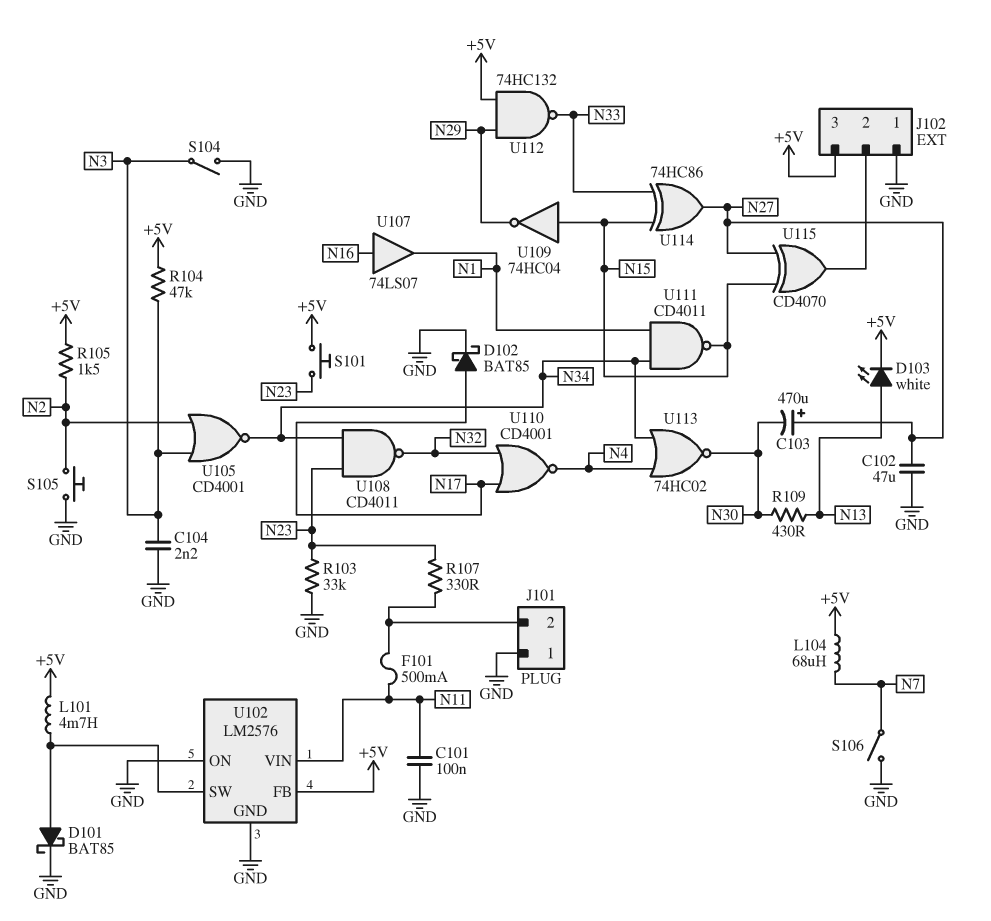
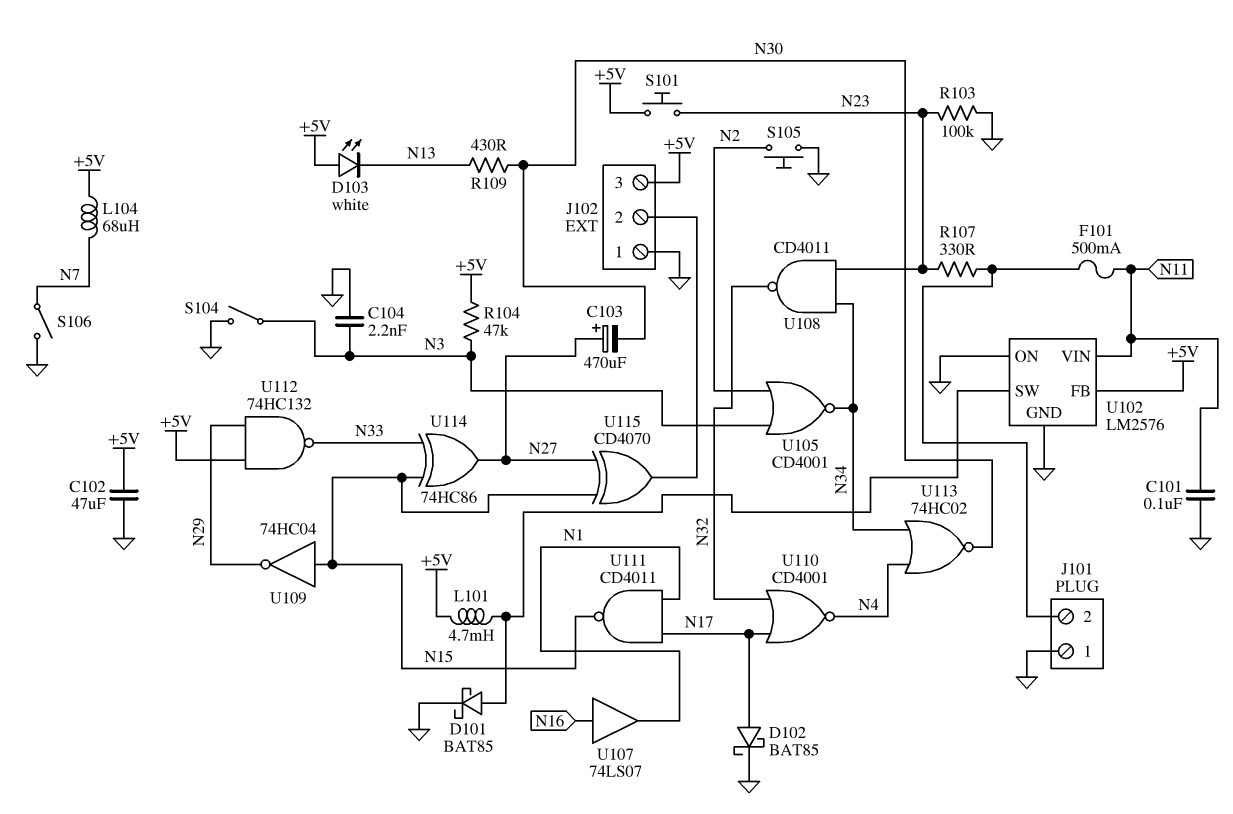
C102: 47uF (GND, N27) -> 47uF (+5V, GND)
D103: LED white (A N13, K +5V) -> LED white (A +5V, K N13)
R103: 33k (GND, N23) -> 100k (GND, N23)
R105: 1.5k (+5V, N2) -> none
U111: NAND CD4011 (in N1, in N34, out N15) -> NAND CD4011 (in N1, in N17, out N15)

